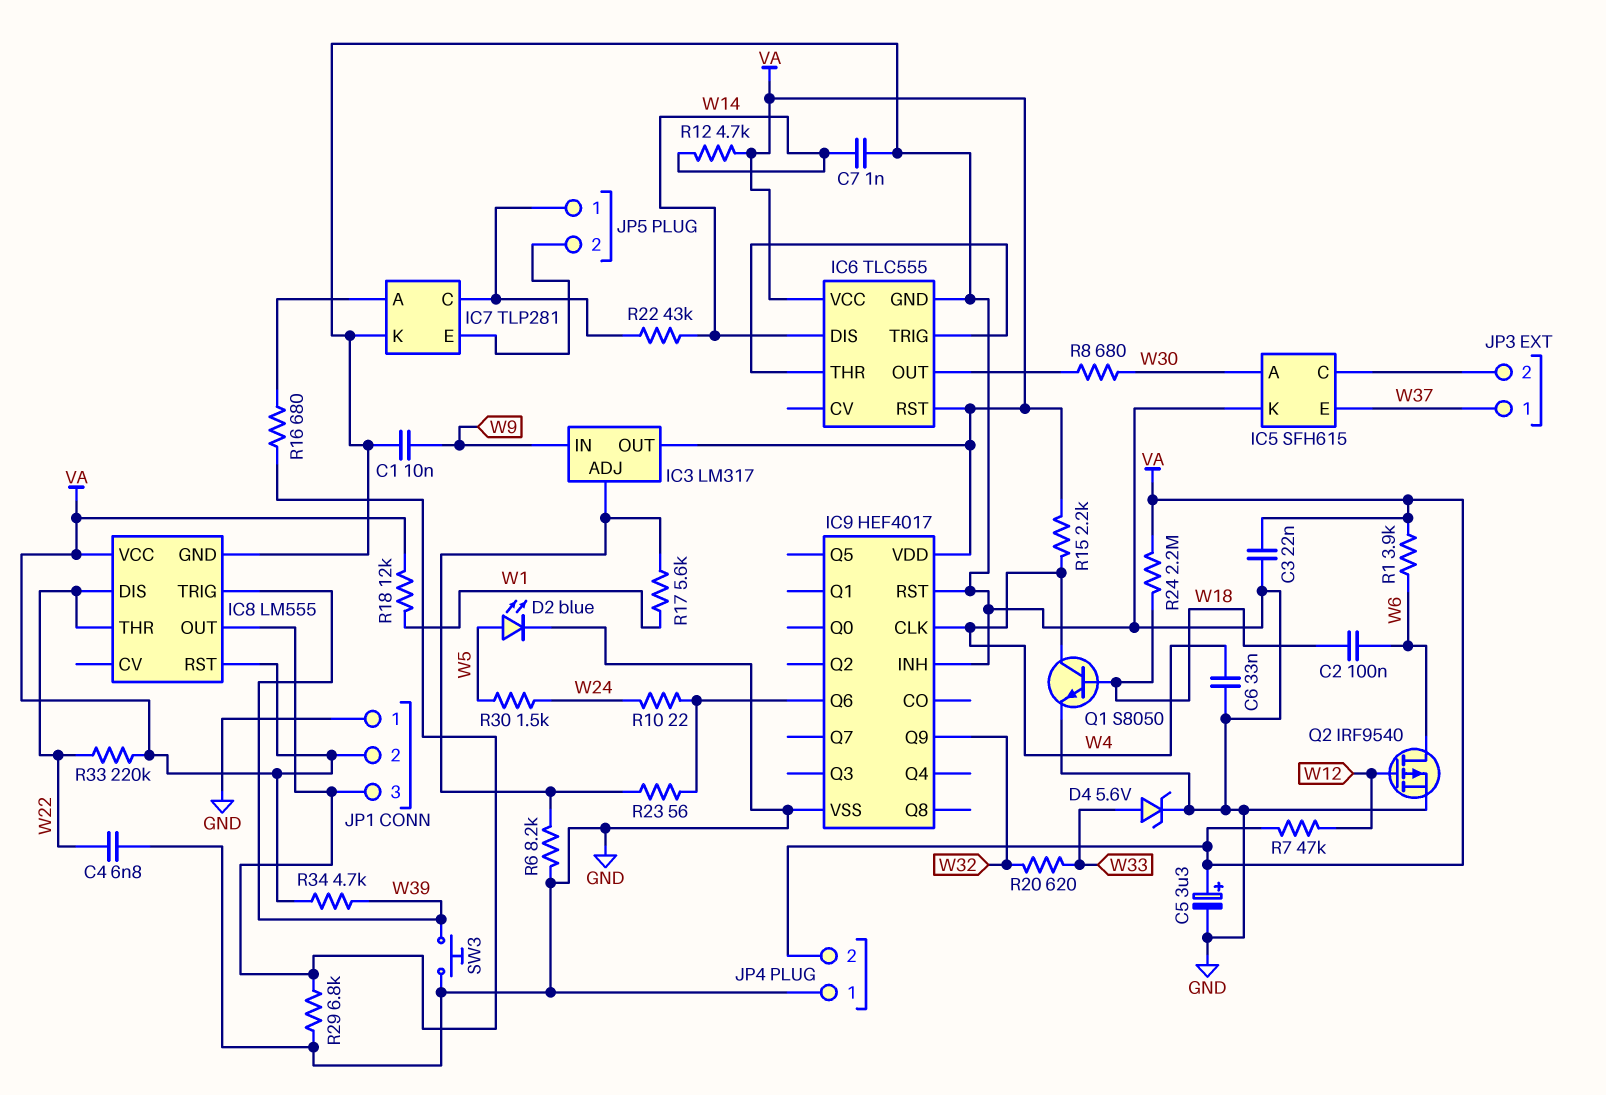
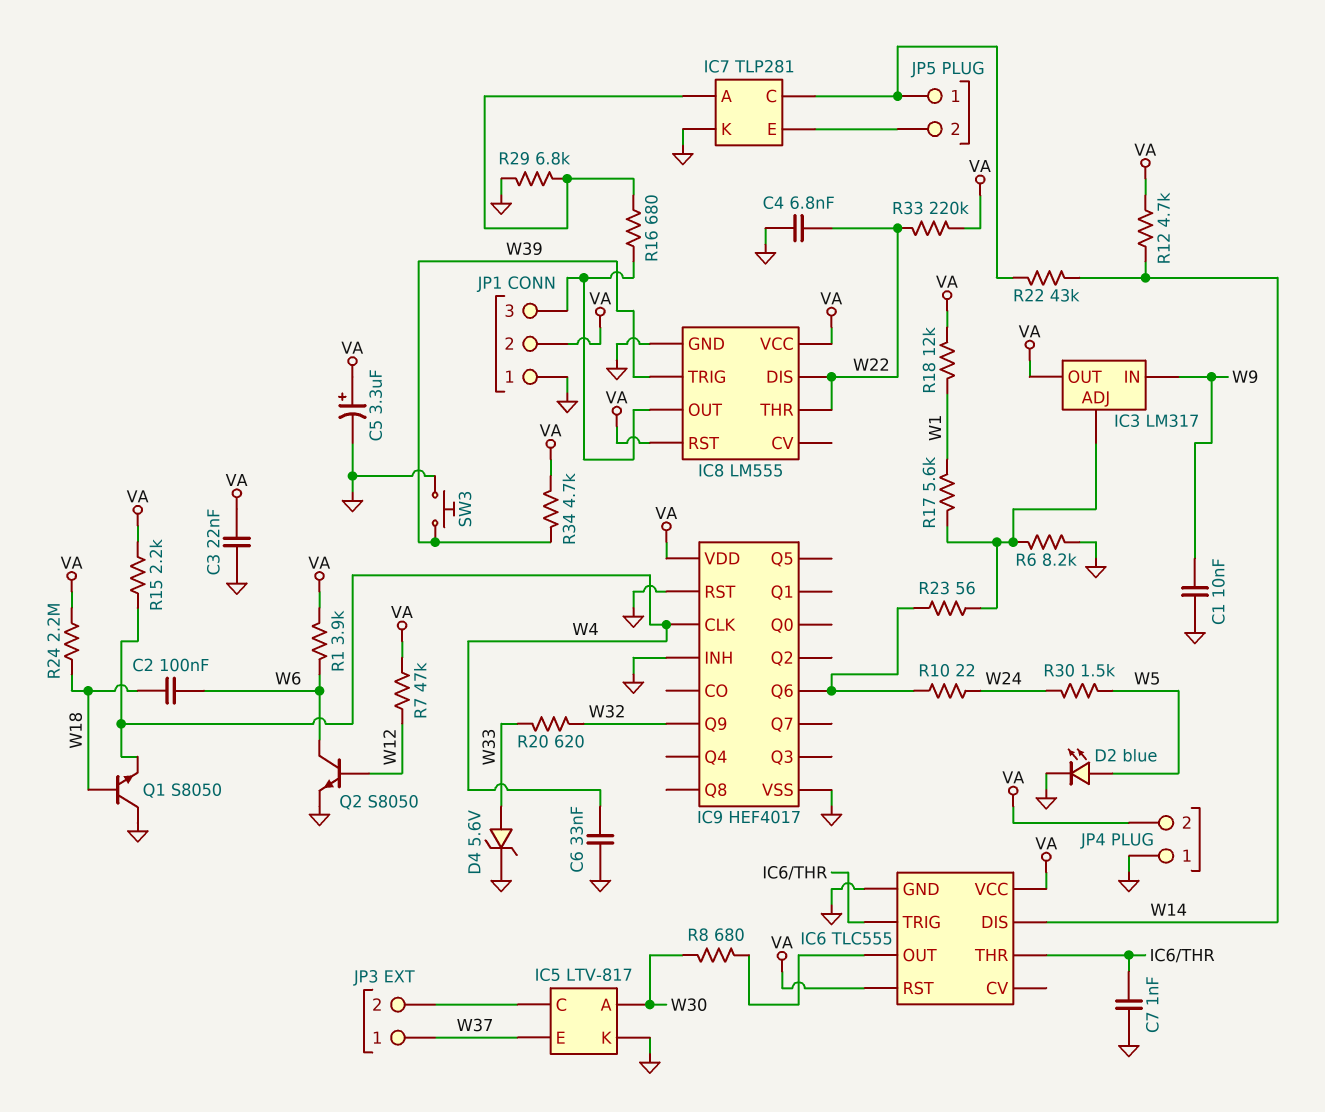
C7: 1nF (GND, W14) -> 1nF (GND, IC6/THR)
IC5: SFH615 -> LTV-817
Q1: NPN S8050 (B W18, C W4, E GND) -> NPN S8050 (B W18, C GND, E W4)
Q2: PMOS IRF9540 (G W12, D W6, S GND) -> NPN S8050 (B W12, C W6, E GND)
R29: 6.8k (GND, IC8/OUT) -> 6.8k (GND, IC7/A)

